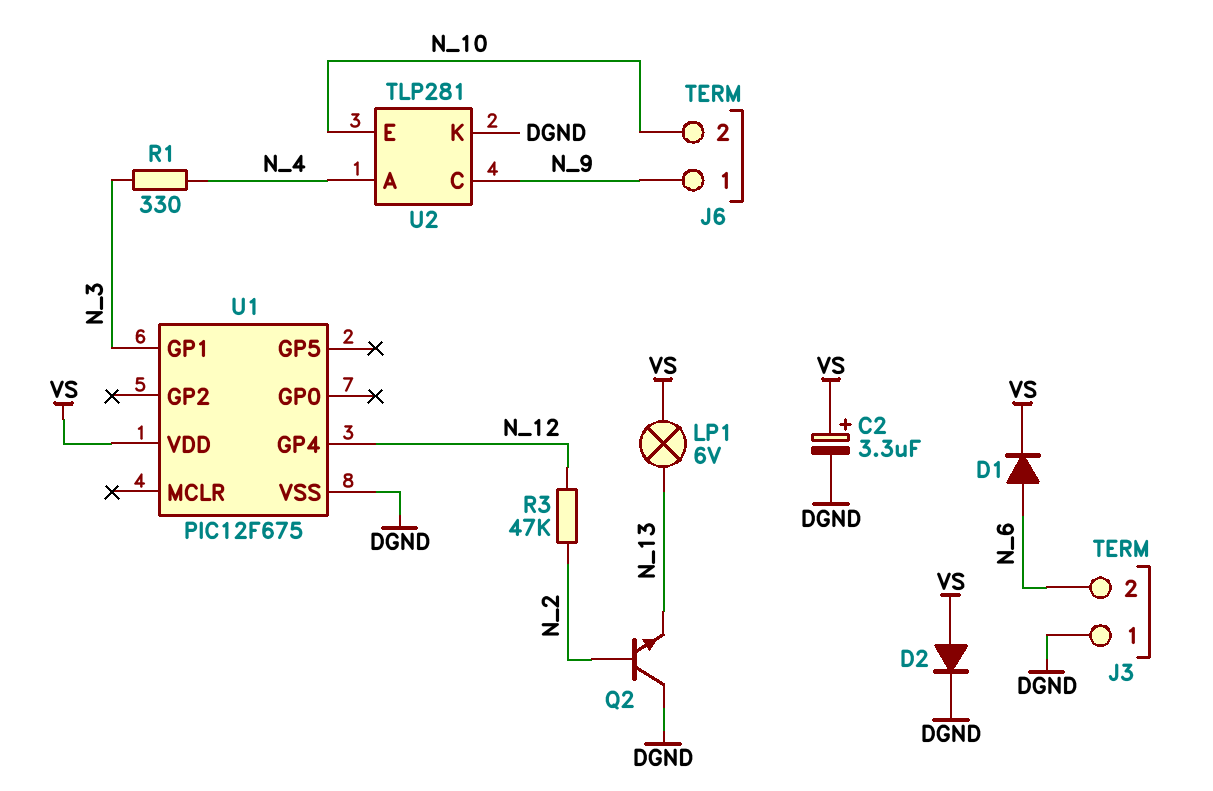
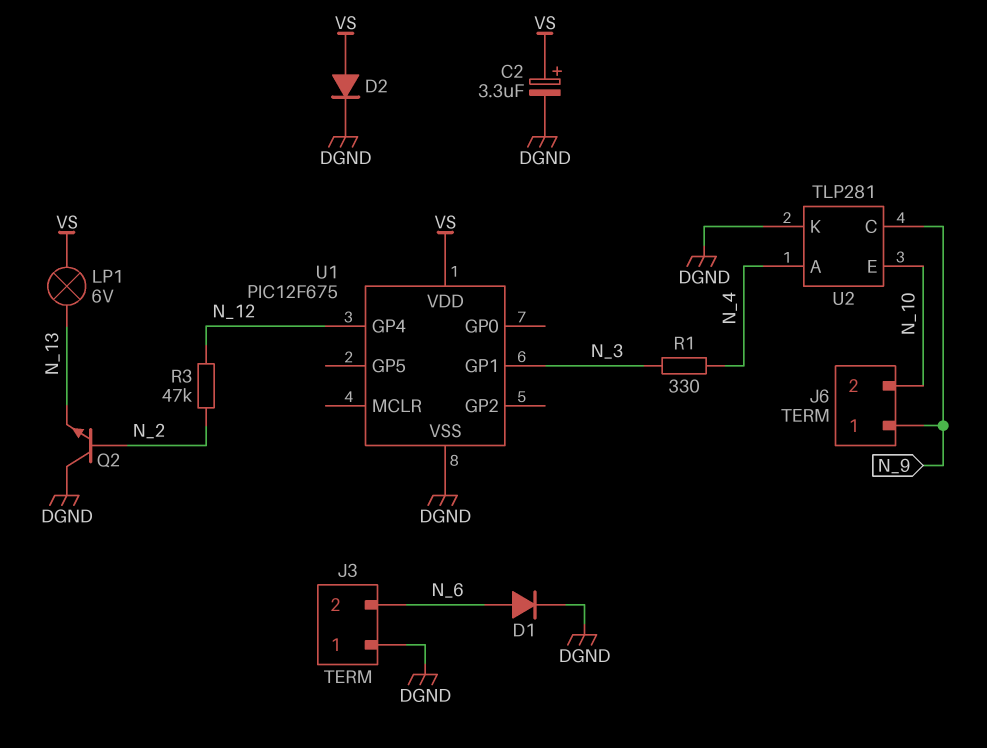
D1: diode (A N_6, K VS) -> diode (A N_6, K DGND)

